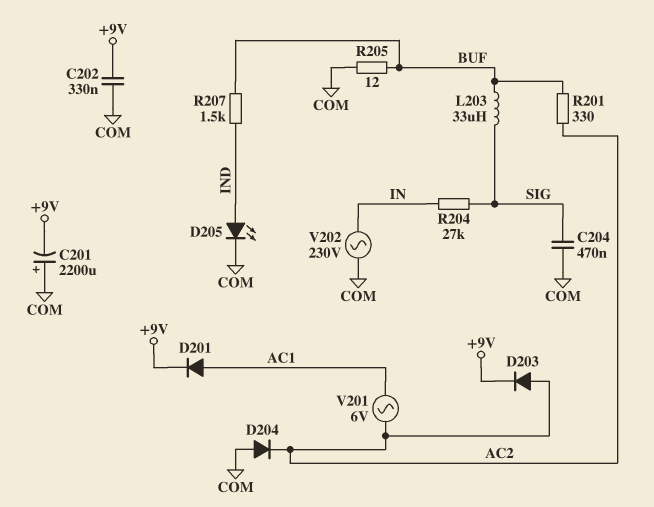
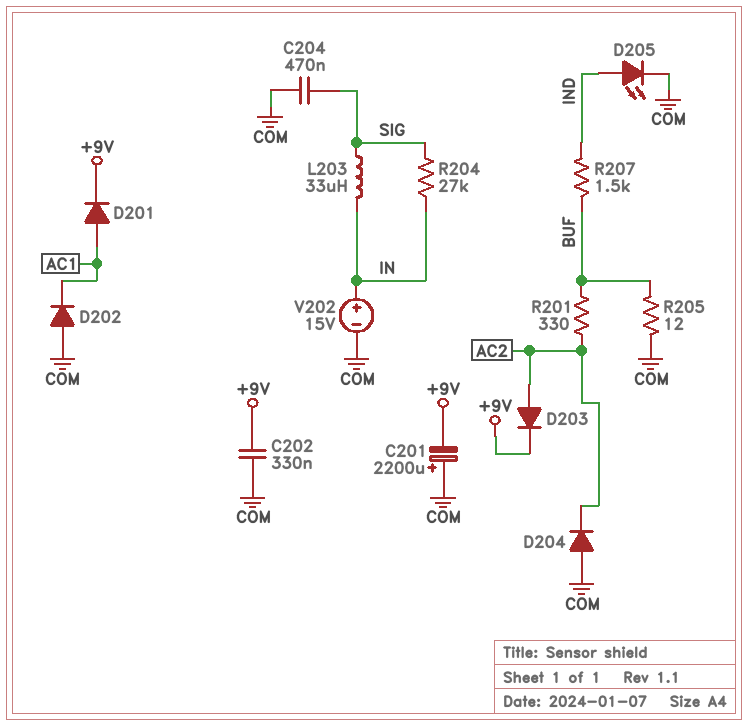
D202: none -> diode (A COM, K AC1)
L203: 33uH (BUF, SIG) -> 33uH (IN, SIG)
V201: AC 6V (AC1, AC2) -> none
V202: AC 230V (COM, IN) -> 15V (plus IN, minus COM)

